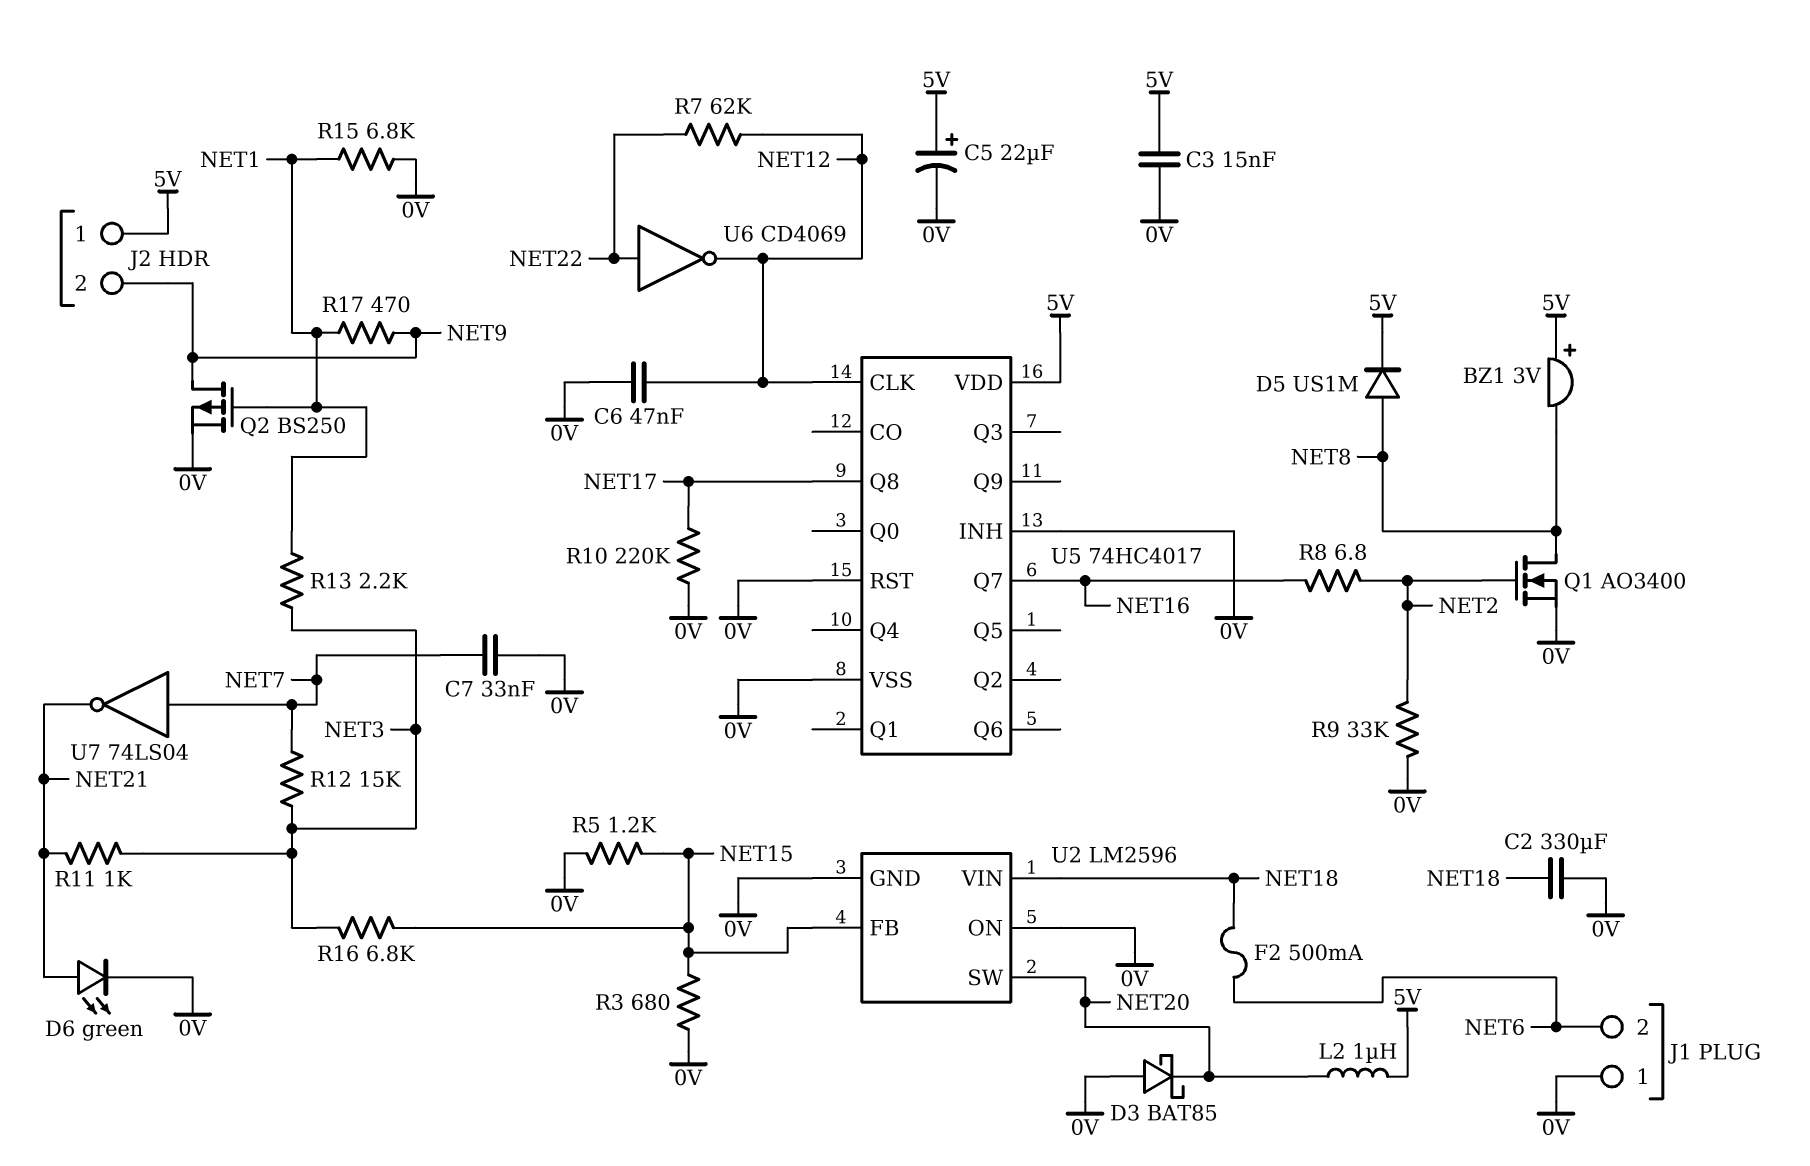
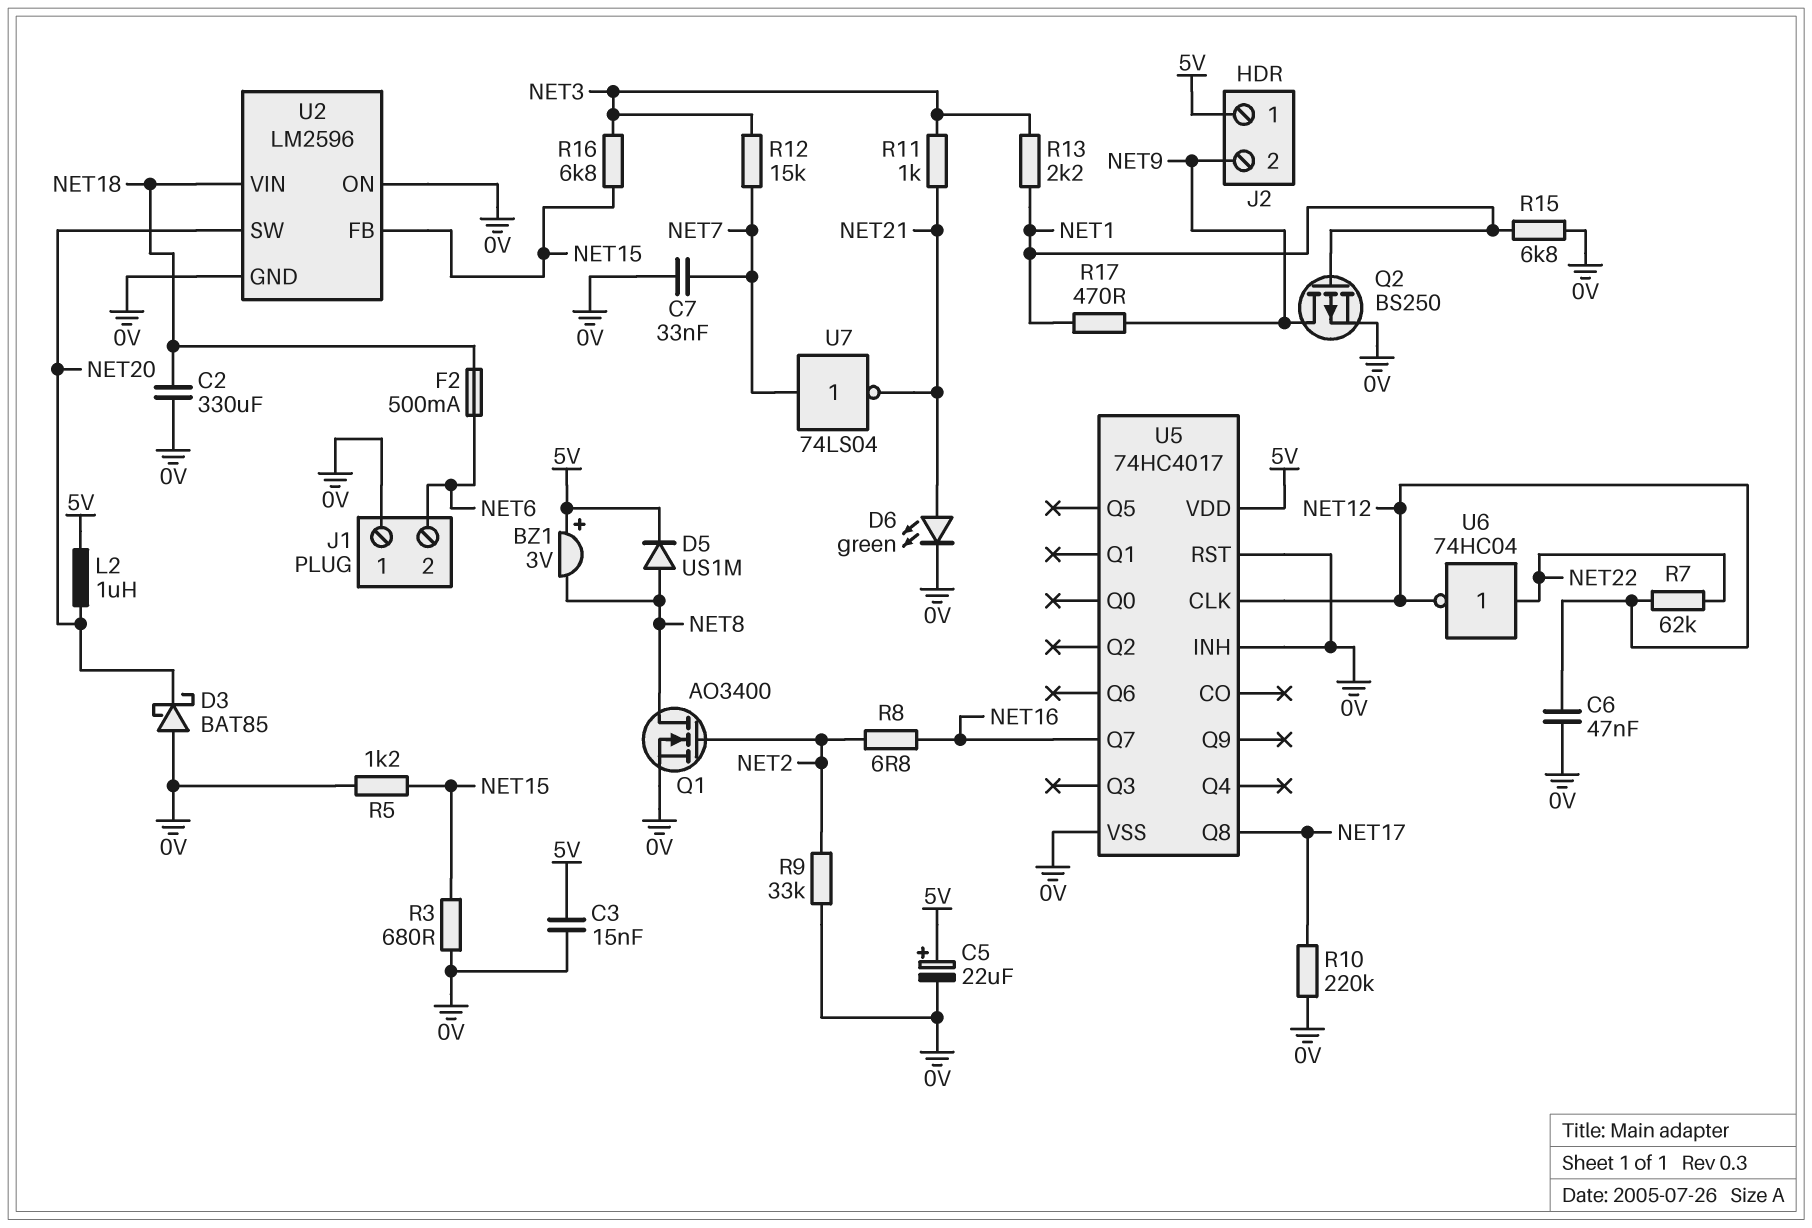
U6: NOT CD4069 (in NET22, out NET12) -> NOT 74HC04 (in NET22, out NET12)

